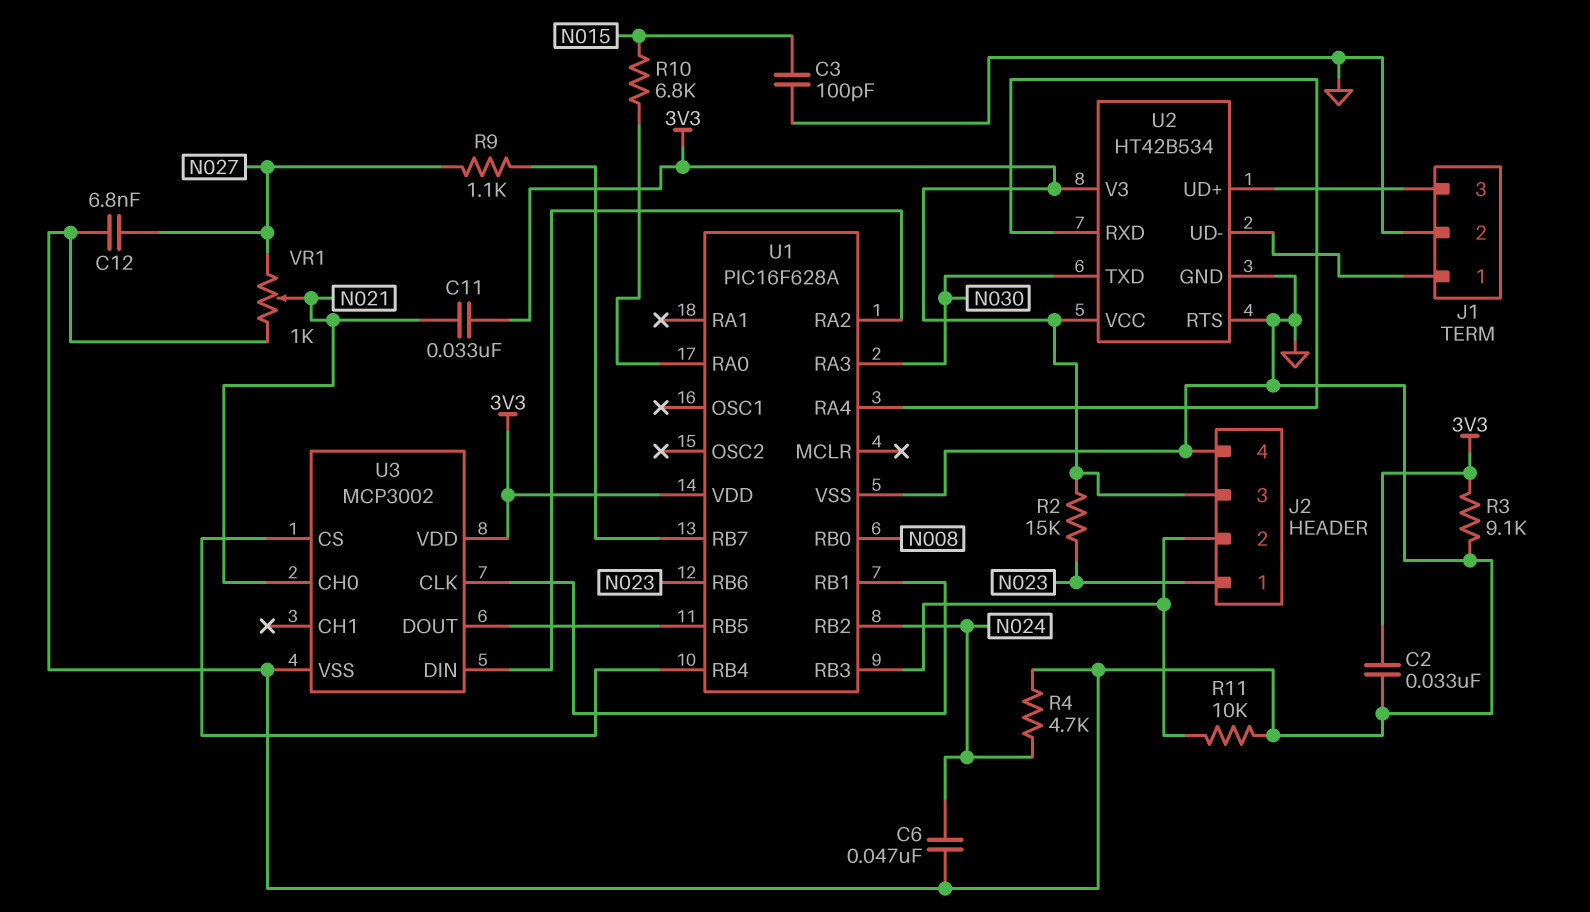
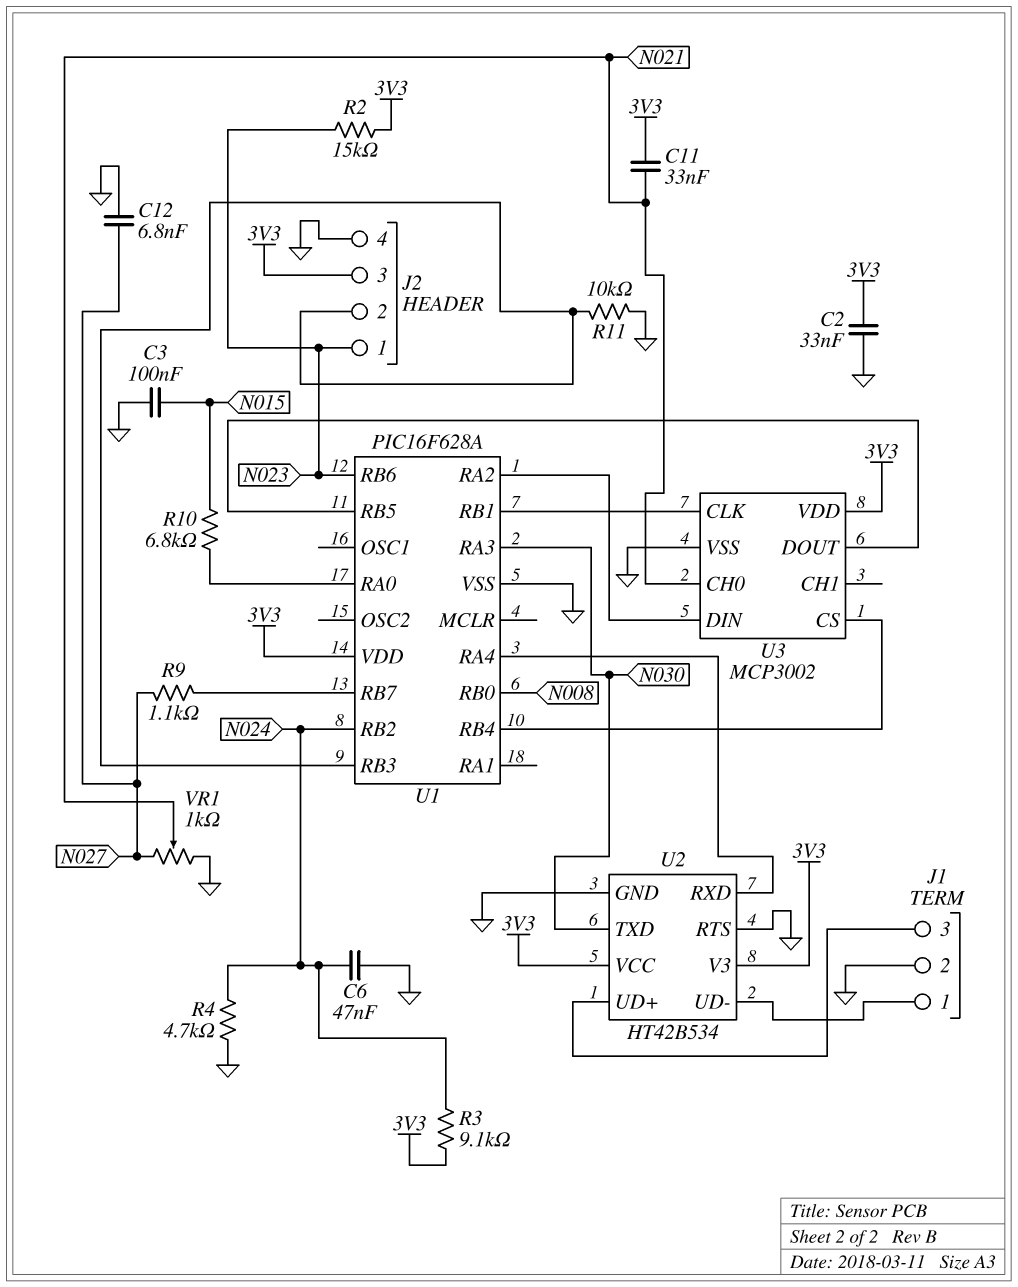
C3: 100pF (GND, N015) -> 100nF (GND, N015)
R3: 9.1k (3V3, GND) -> 9.1k (3V3, N024)

